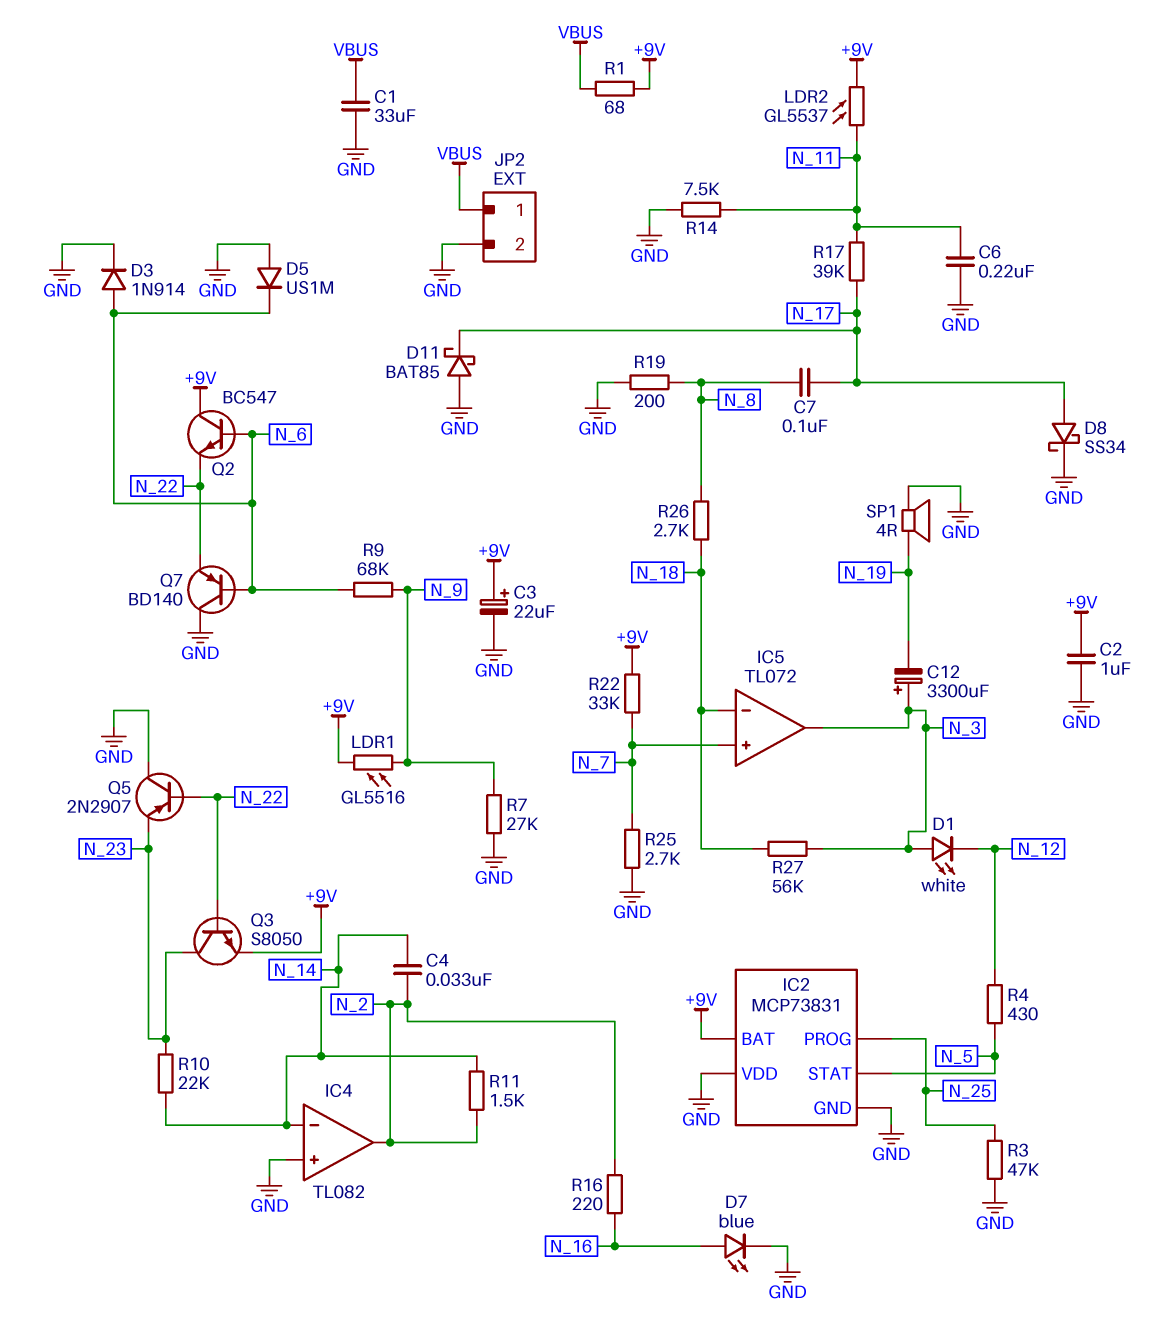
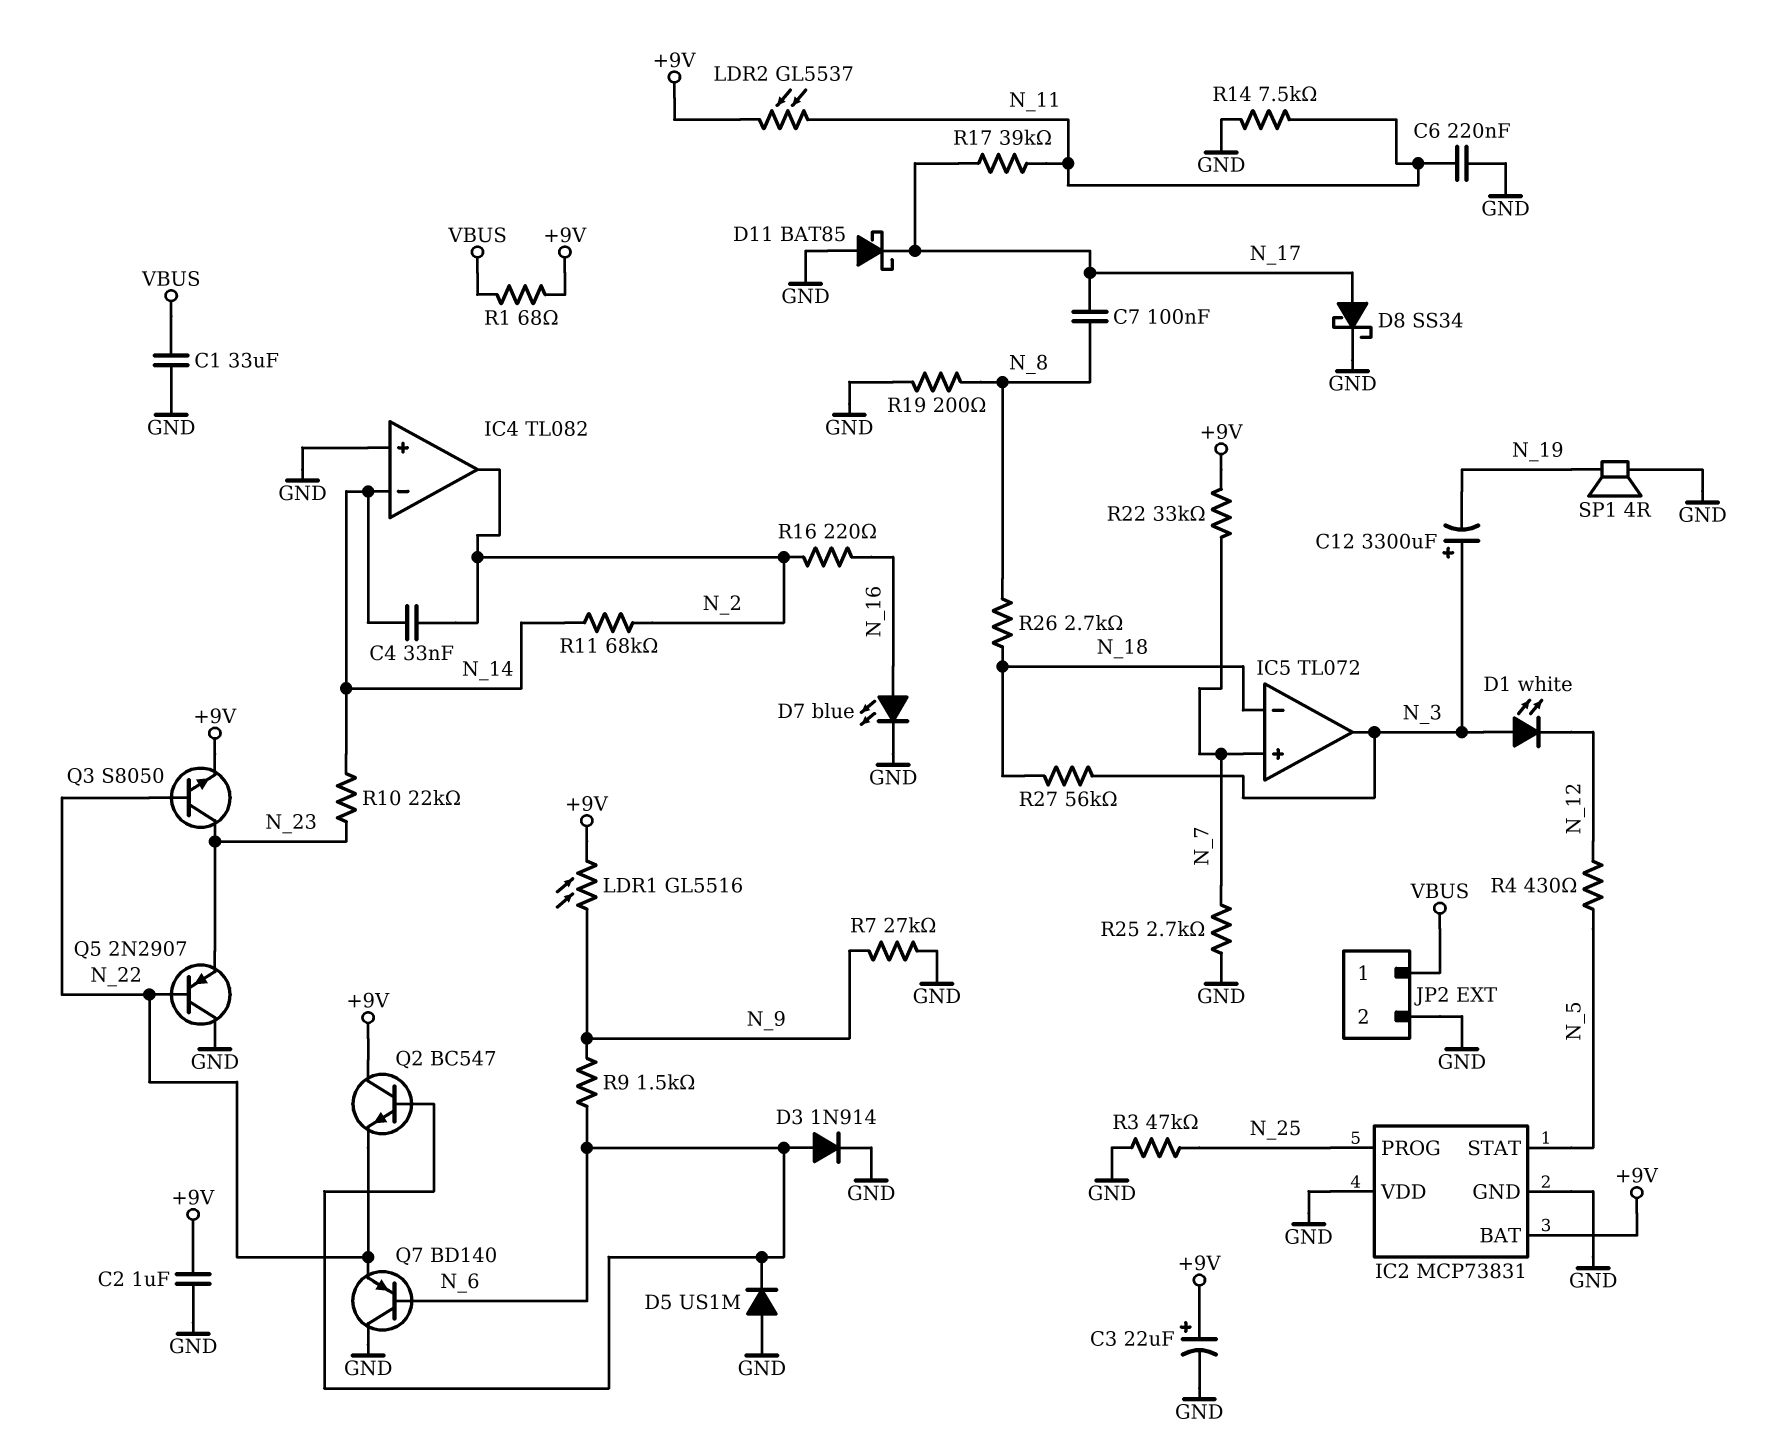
R9: 68k (N_6, N_9) -> 1.5k (N_6, N_9)
R11: 1.5k (N_2, N_14) -> 68k (N_2, N_14)

